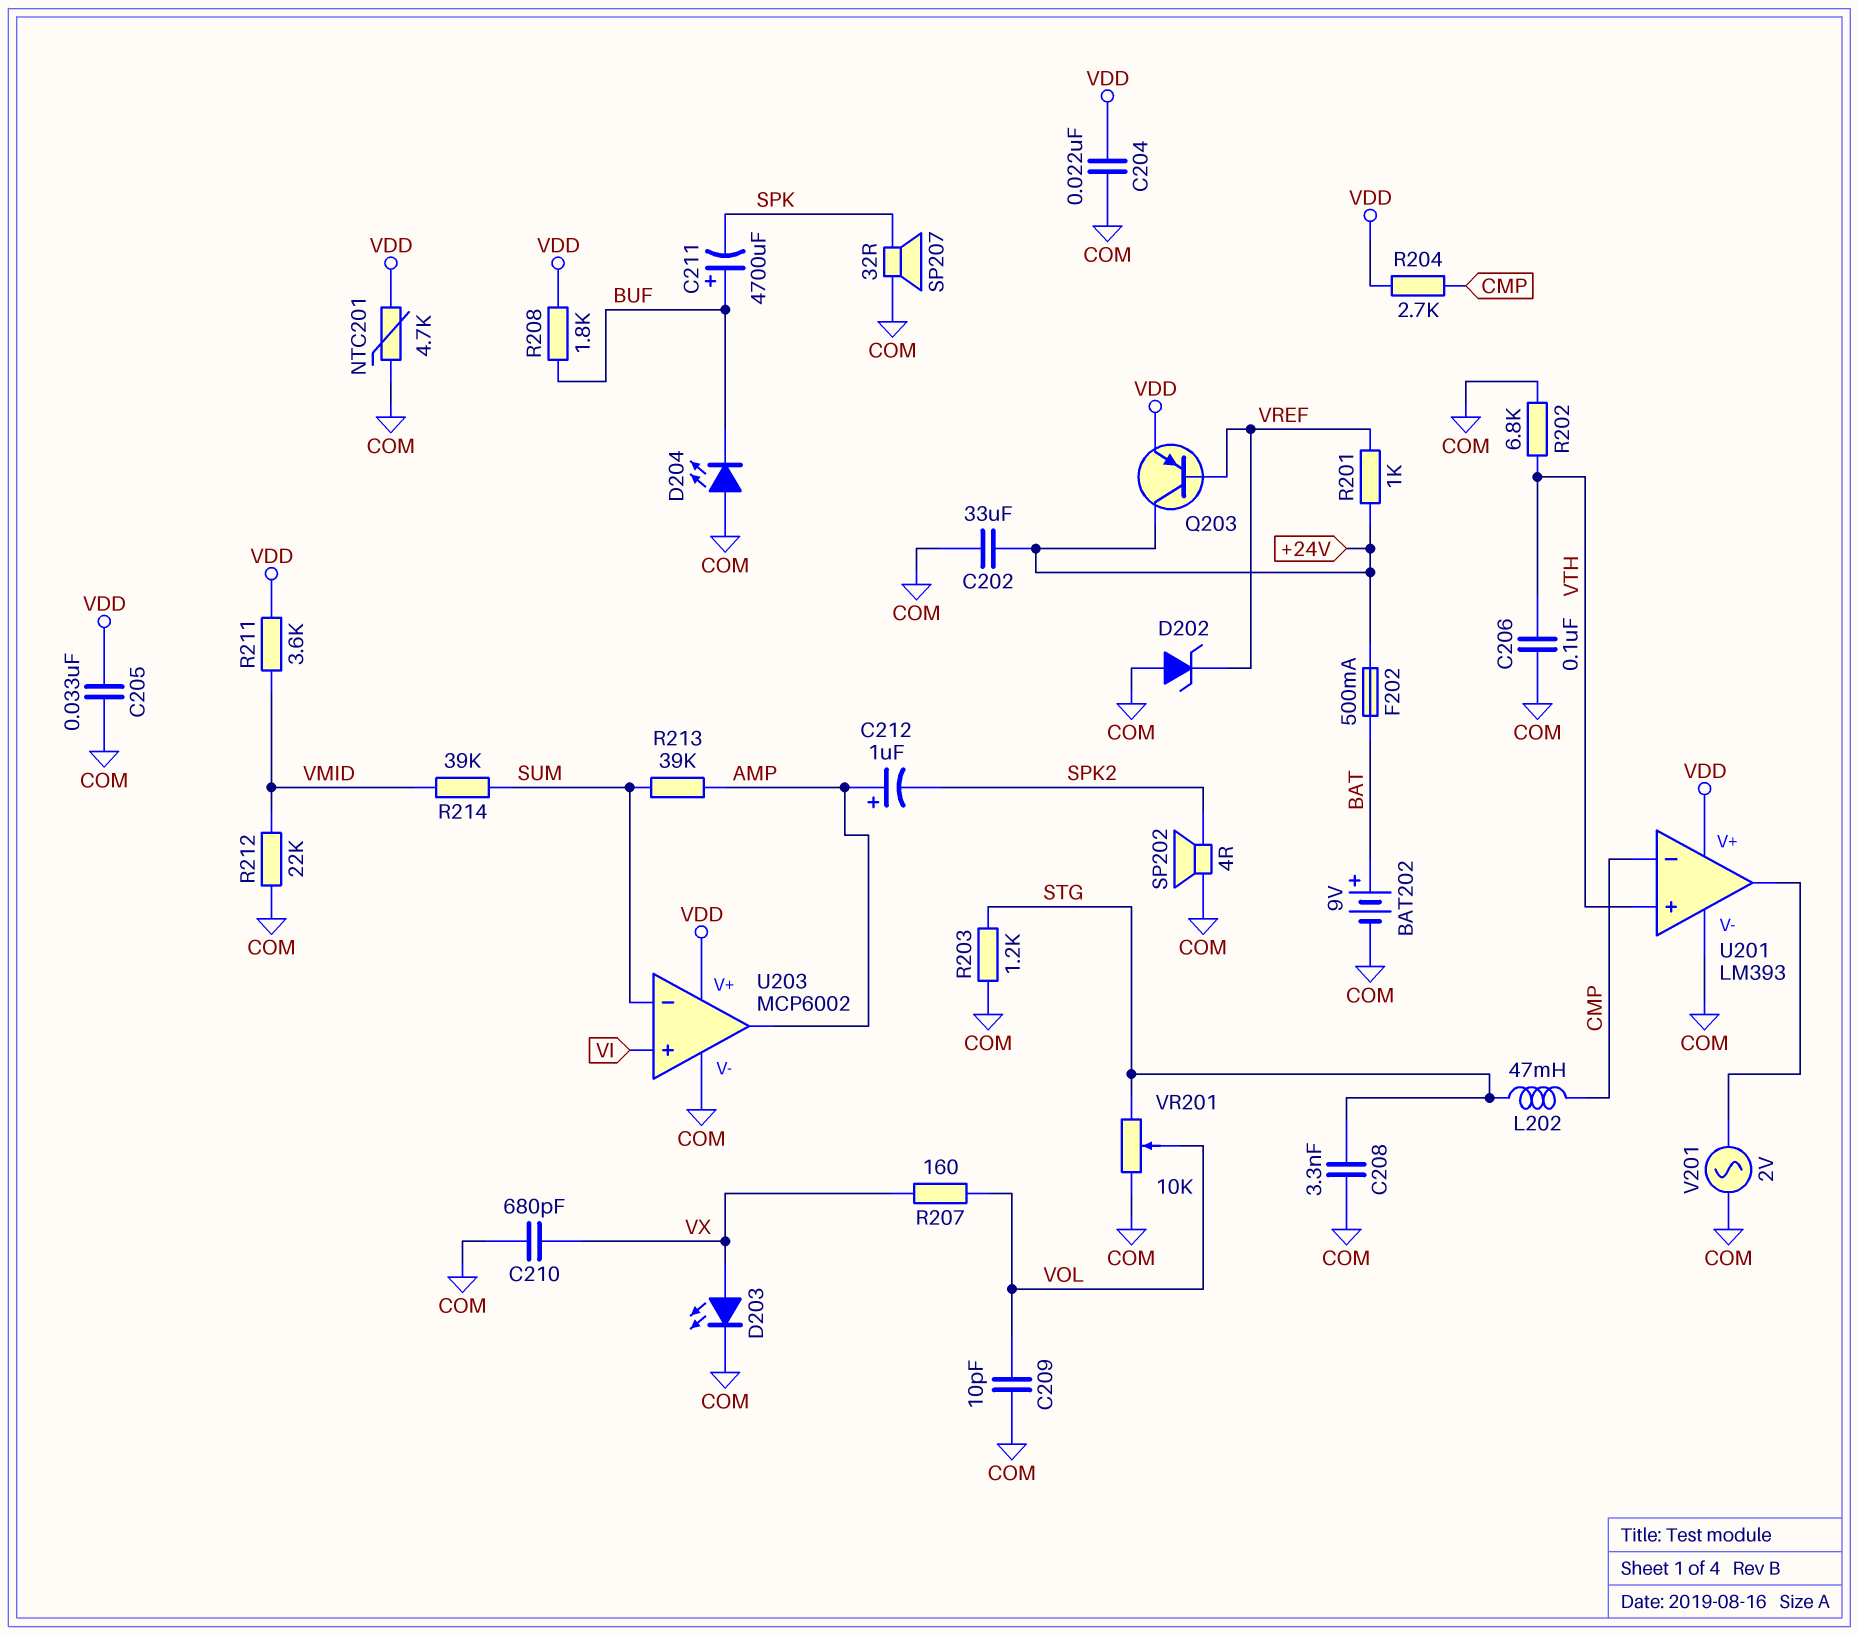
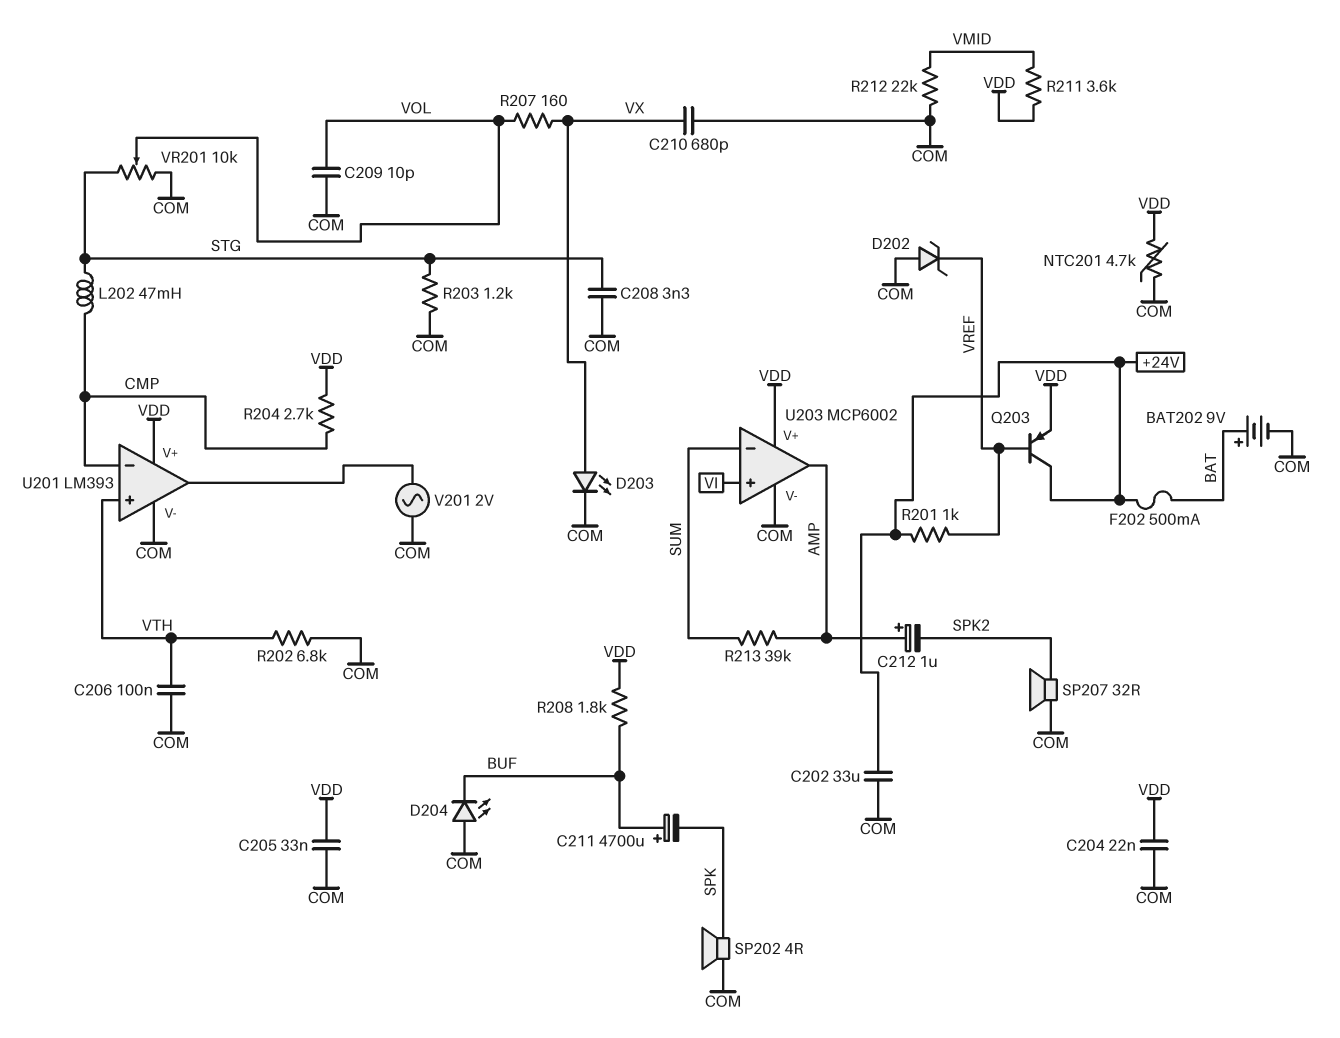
R214: 39k (SUM, VMID) -> none
SP202: speaker 4R (COM, SPK2) -> speaker 4R (COM, SPK)
SP207: speaker 32R (COM, SPK) -> speaker 32R (COM, SPK2)

